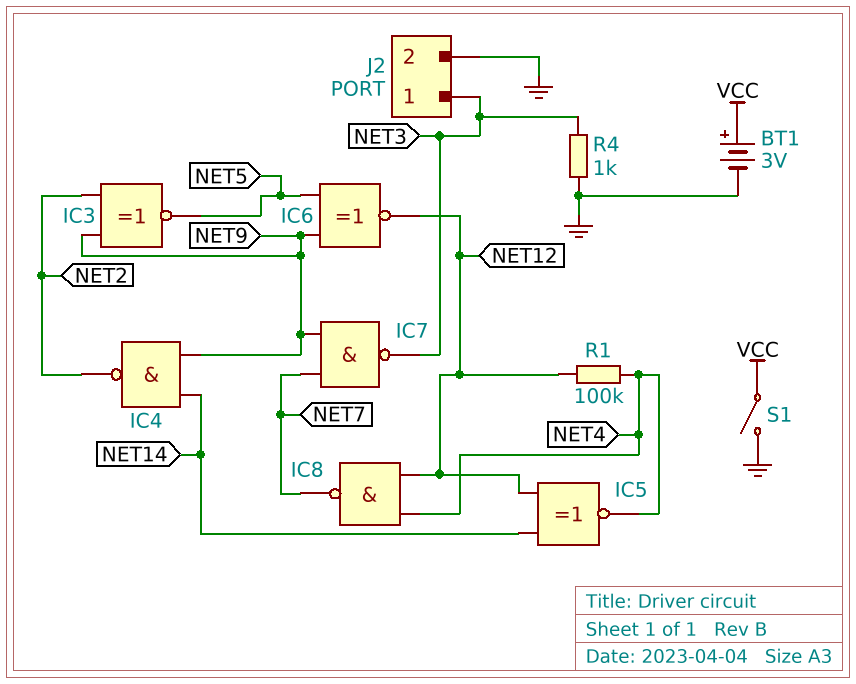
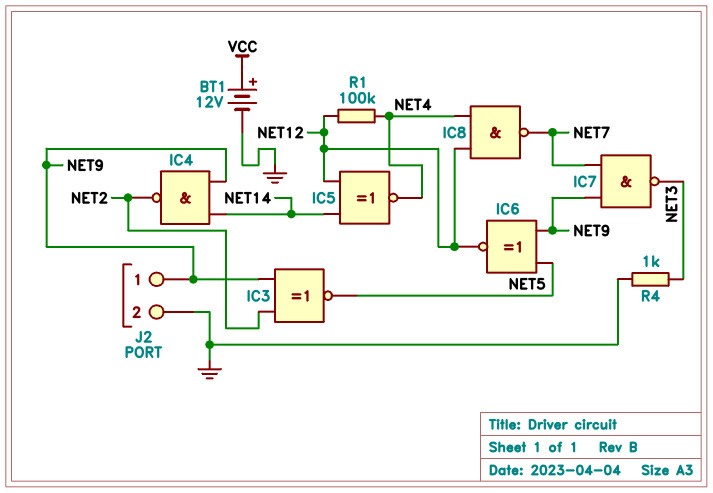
BT1: 3V (plus VCC, minus GND) -> 12V (plus VCC, minus GND)
J2 pin 1: NET3 -> NET9
S1: switch (GND, VCC) -> none

